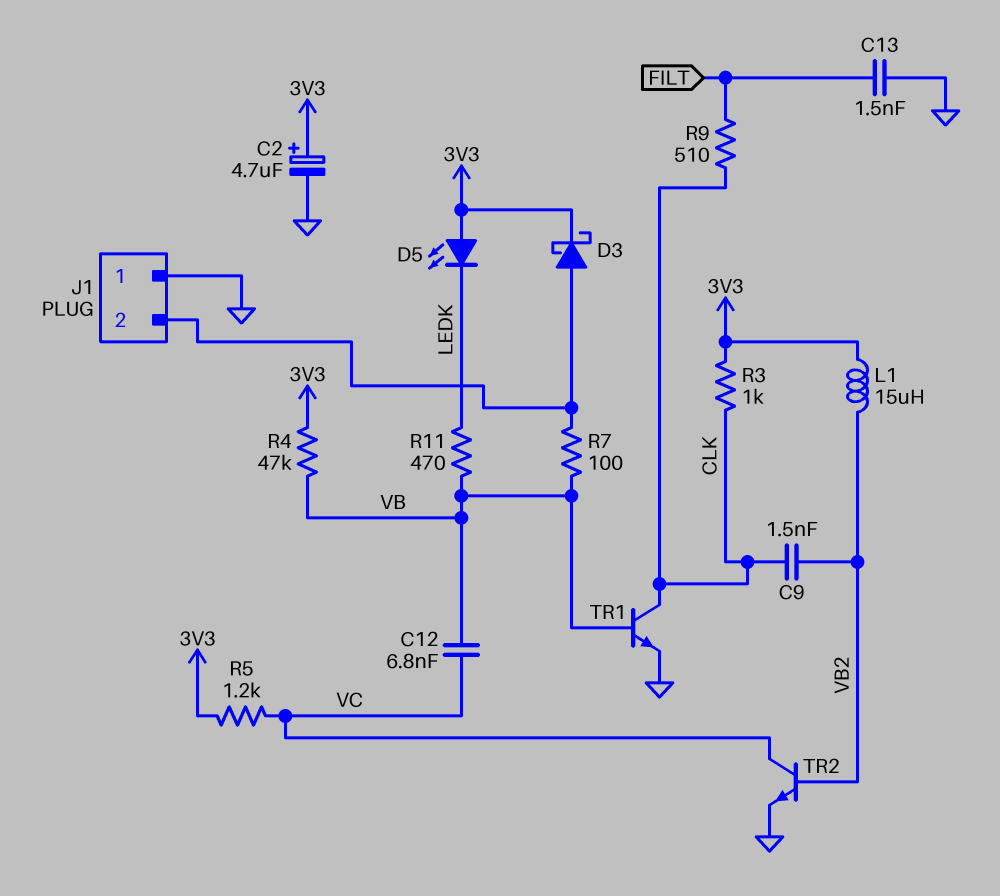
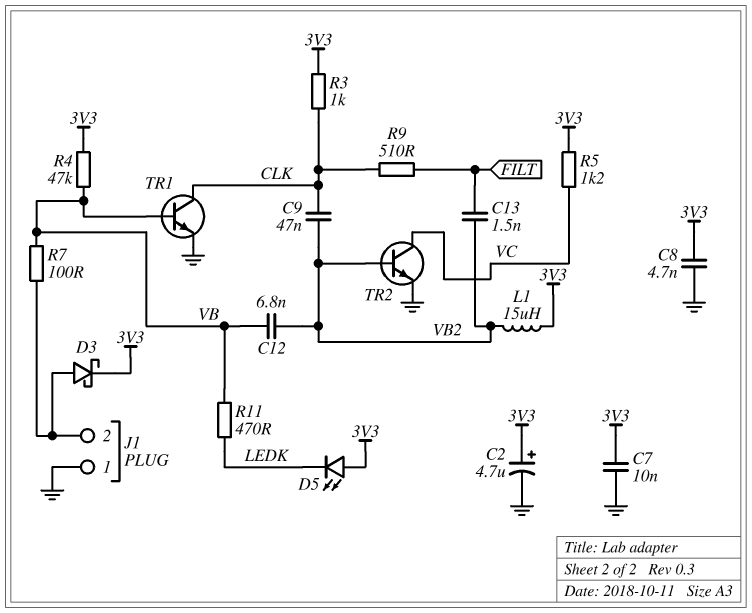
C7: none -> 10nF (3V3, GND)
C8: none -> 4.7nF (3V3, GND)
C9: 1.5nF (CLK, VB2) -> 47nF (CLK, VB2)
C12: 6.8nF (VB, VC) -> 6.8nF (VB, VB2)
C13: 1.5nF (FILT, GND) -> 1.5nF (FILT, VB2)

